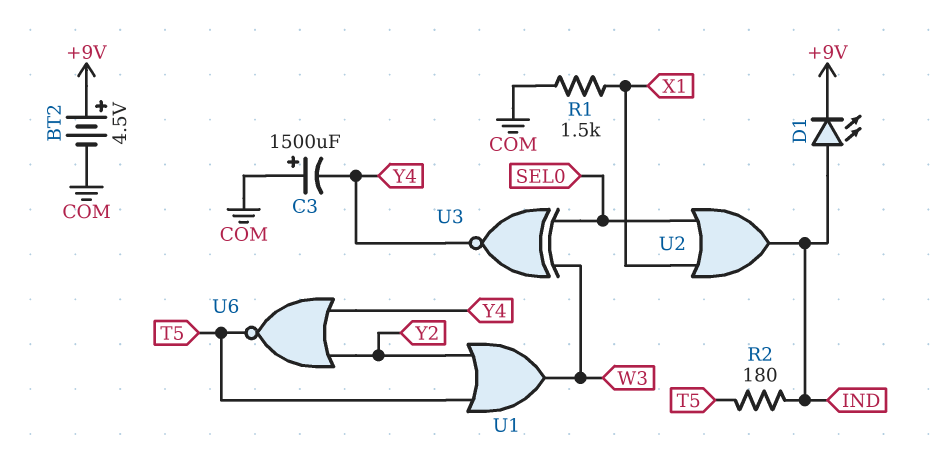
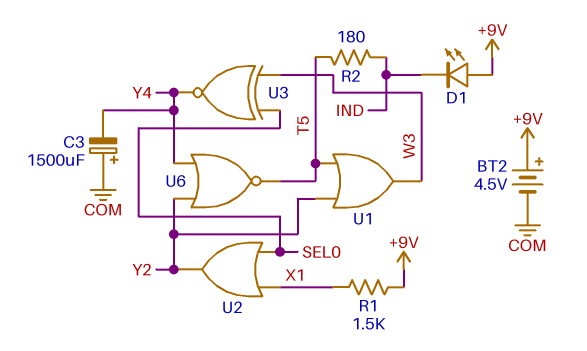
D1: LED (A IND, K +9V) -> LED (A +9V, K IND)
R1: 1.5k (COM, X1) -> 1.5k (+9V, X1)
U2: OR (in SEL0, in X1, out IND) -> OR (in SEL0, in X1, out Y2)

